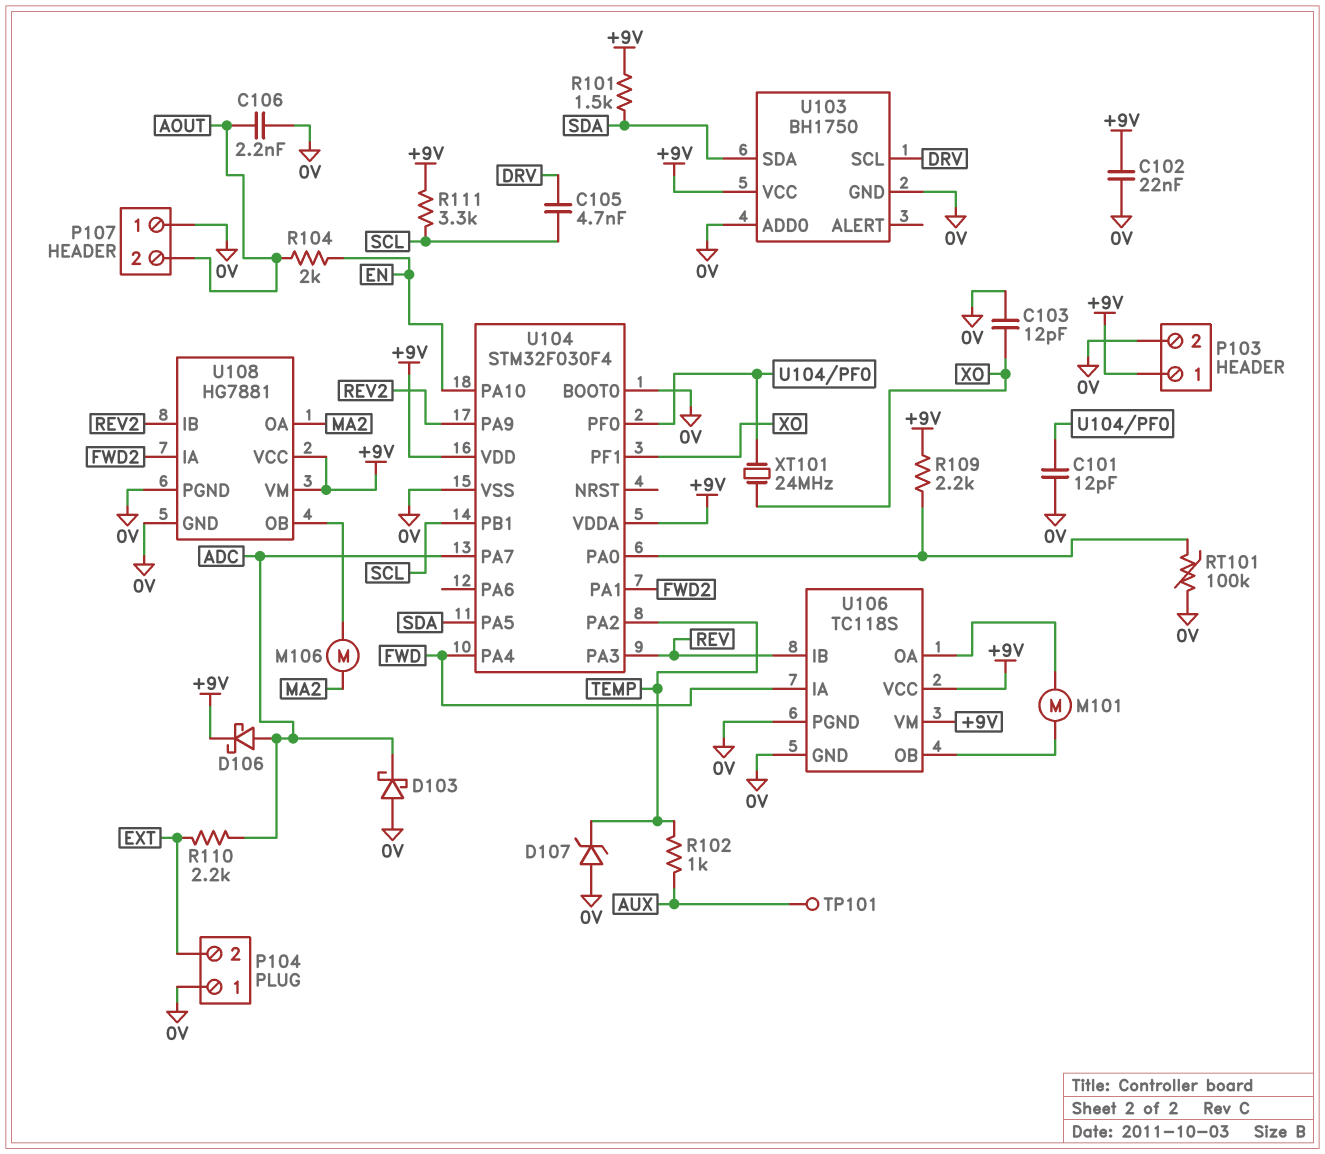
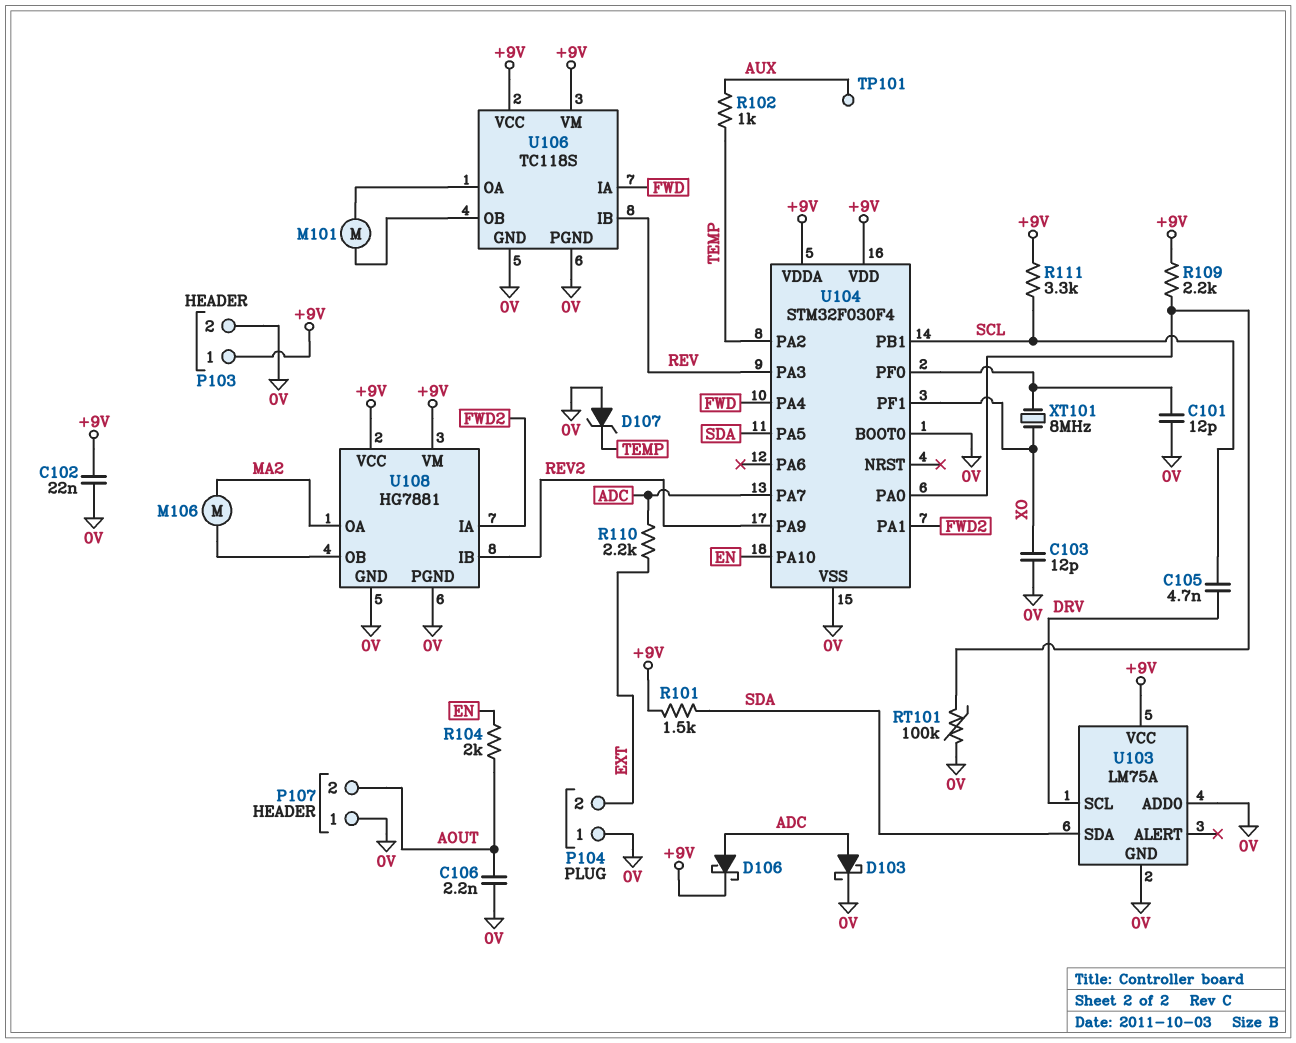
D103: schottky (A 0V, K ADC) -> schottky (A ADC, K 0V)
U103: BH1750 -> LM75A
XT101: 24MHz (U104/PF0, XO) -> 8MHz (U104/PF0, XO)

